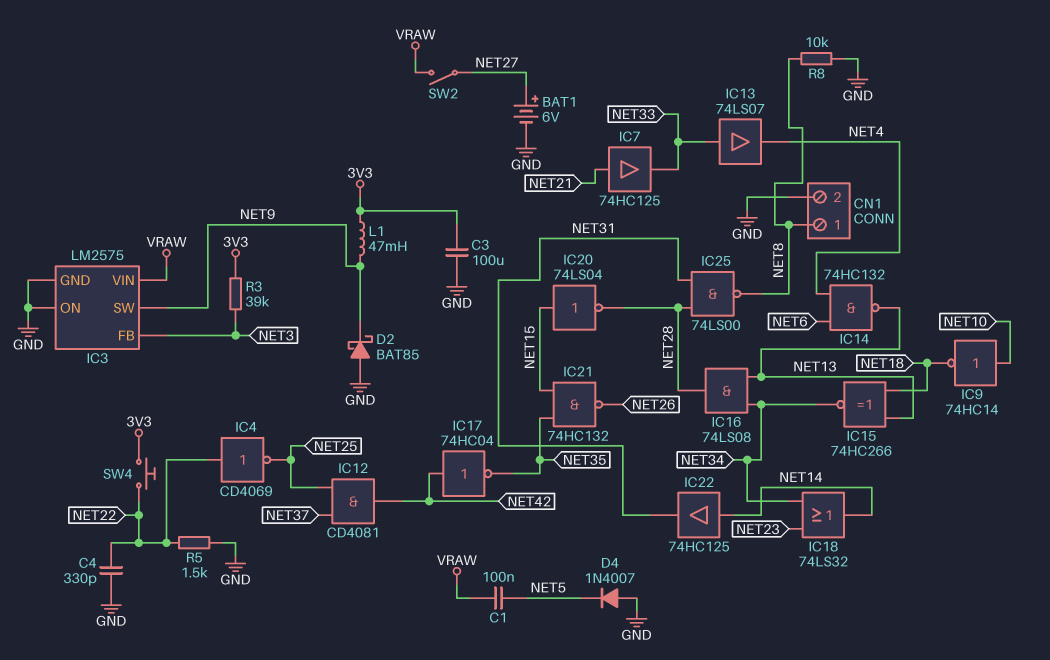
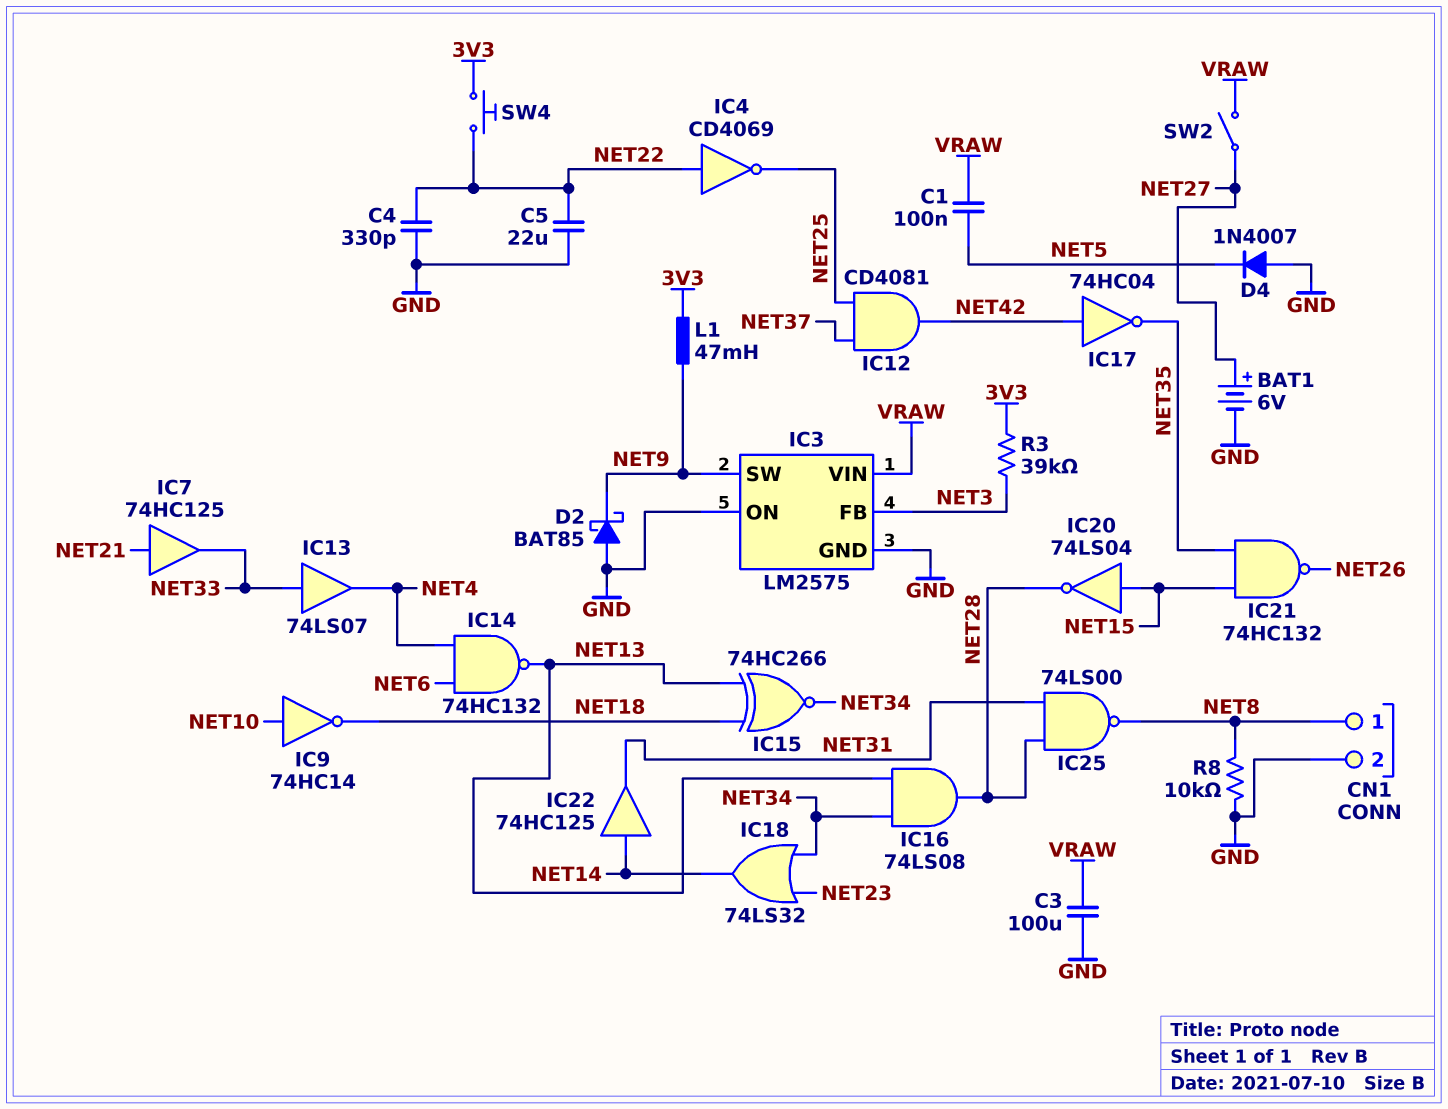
C3: 100uF (3V3, GND) -> 100uF (GND, VRAW)
C5: none -> 22uF (GND, NET22)
R5: 1.5k (GND, NET22) -> none

